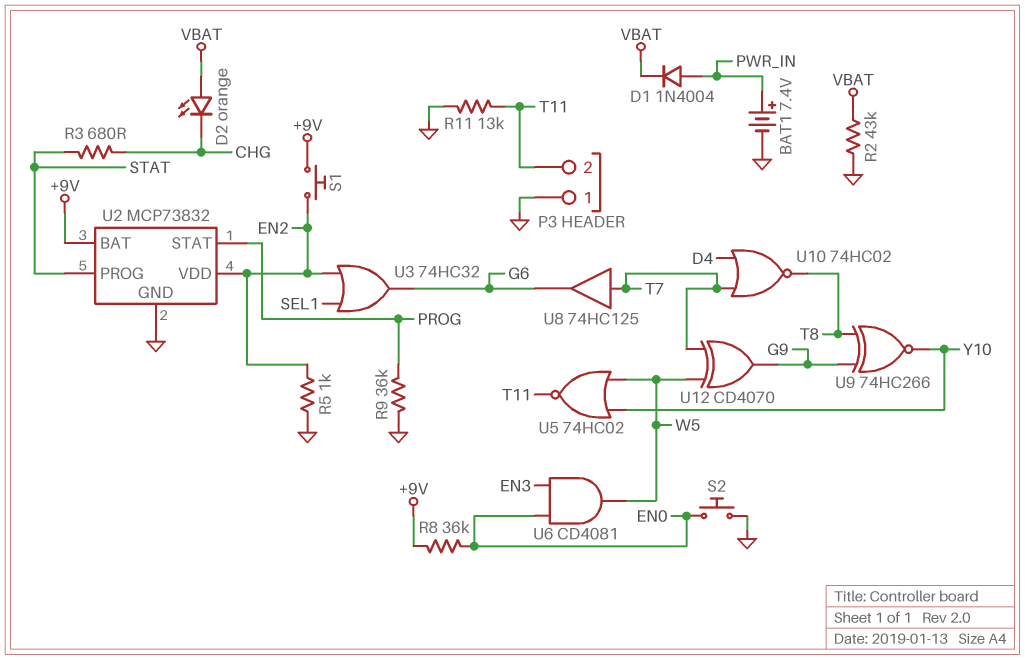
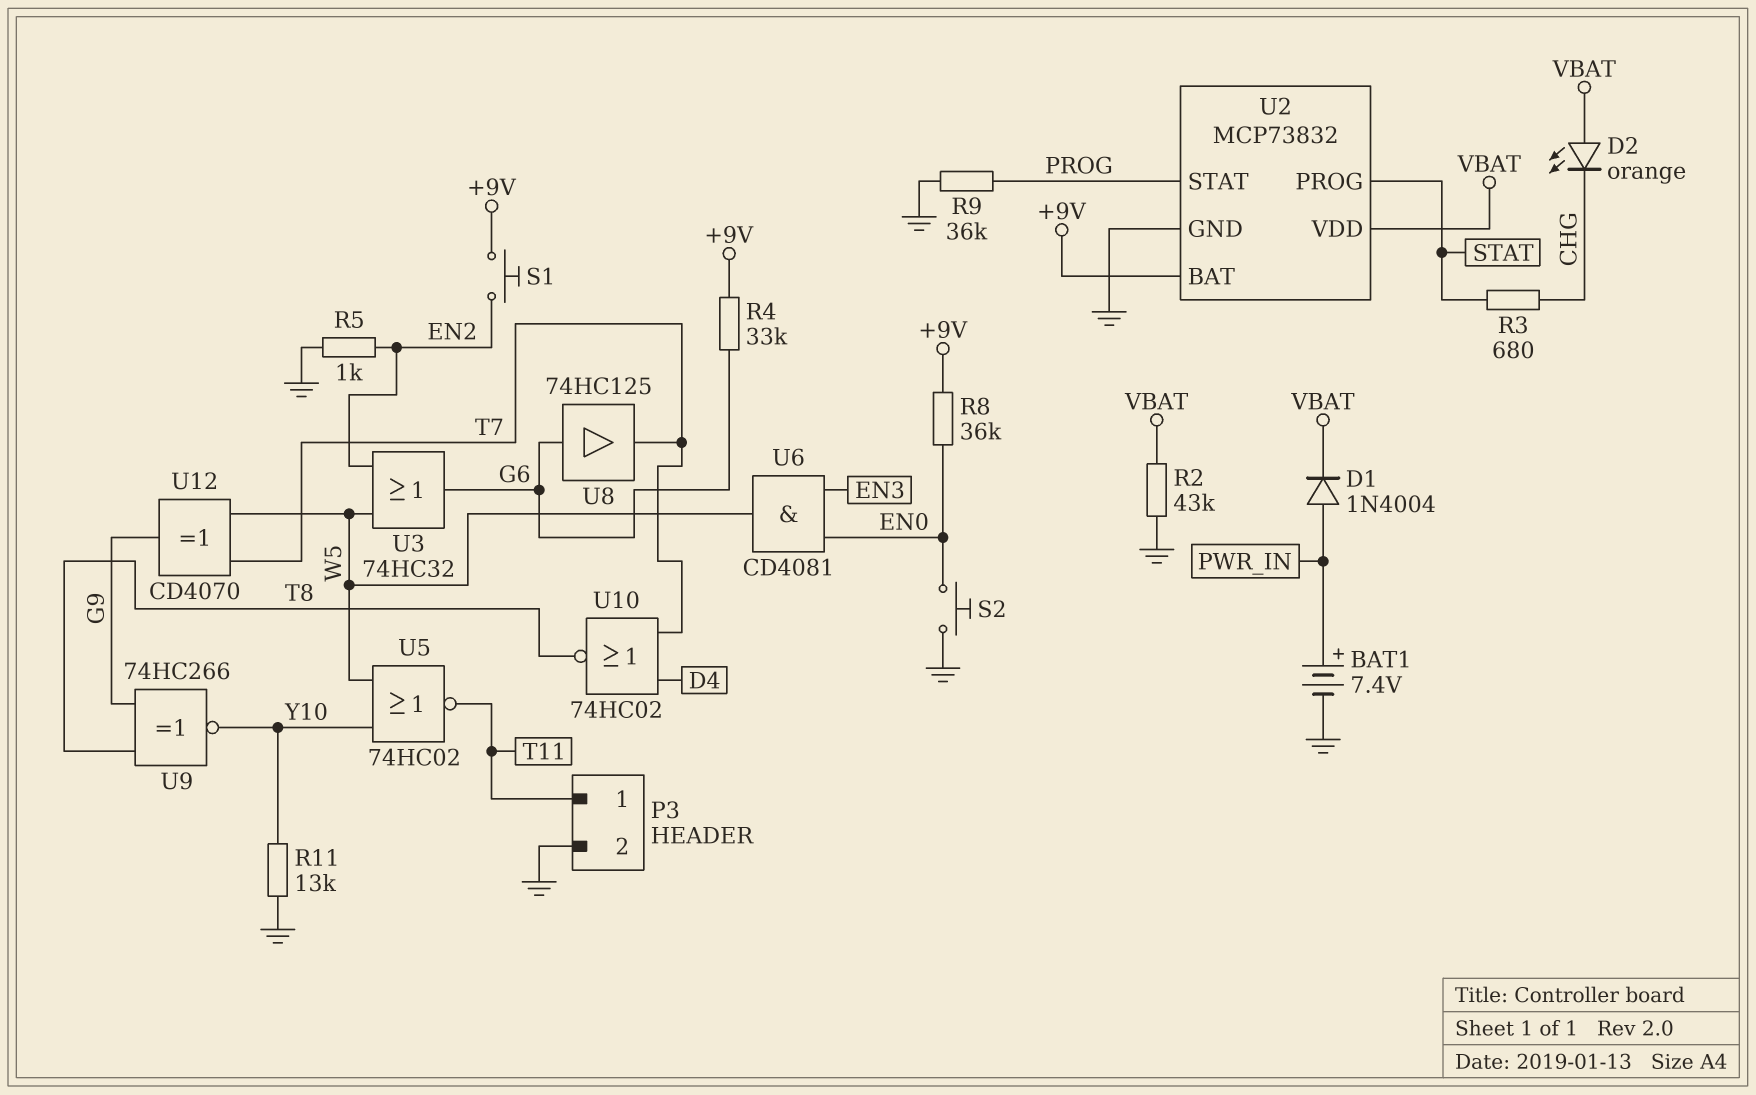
P3 pin 1: GND -> T11
P3 pin 2: T11 -> GND
R4: none -> 33k (+9V, G6)
R11: 13k (GND, T11) -> 13k (GND, Y10)
U2 pin VDD: EN2 -> VBAT
U3: OR 74HC32 (in EN2, in SEL1, out G6) -> OR 74HC32 (in EN2, in W5, out G6)
U8: buffer 74HC125 (in T7, out G6) -> buffer 74HC125 (in G6, out T7)

